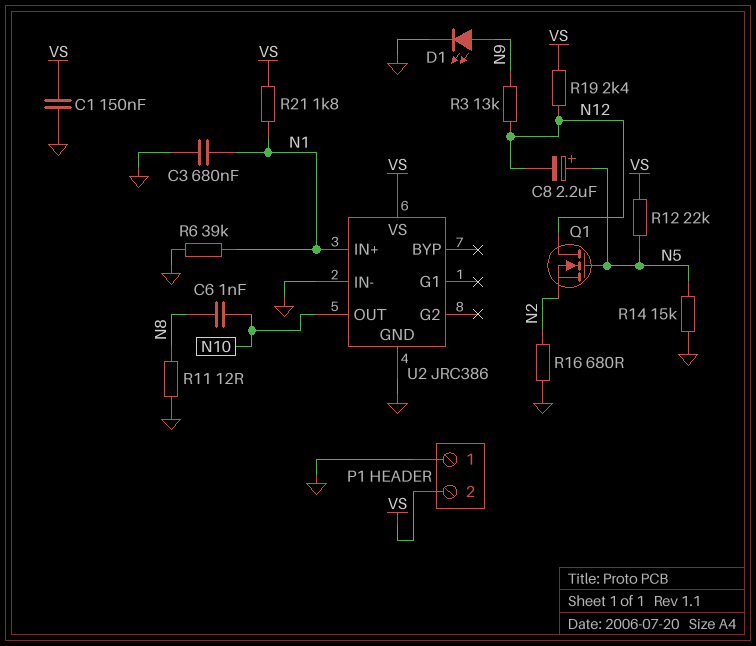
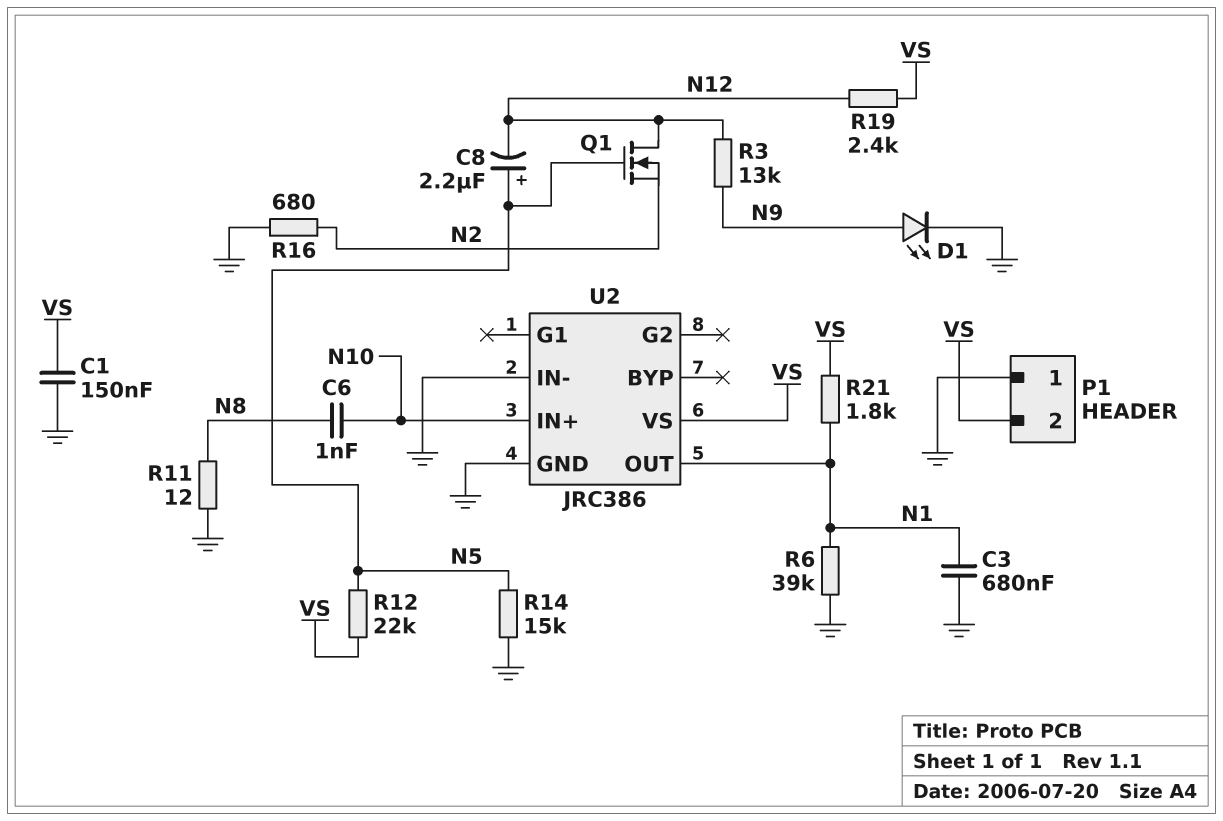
U2 pin IN+: N1 -> N10
U2 pin OUT: N10 -> N1

